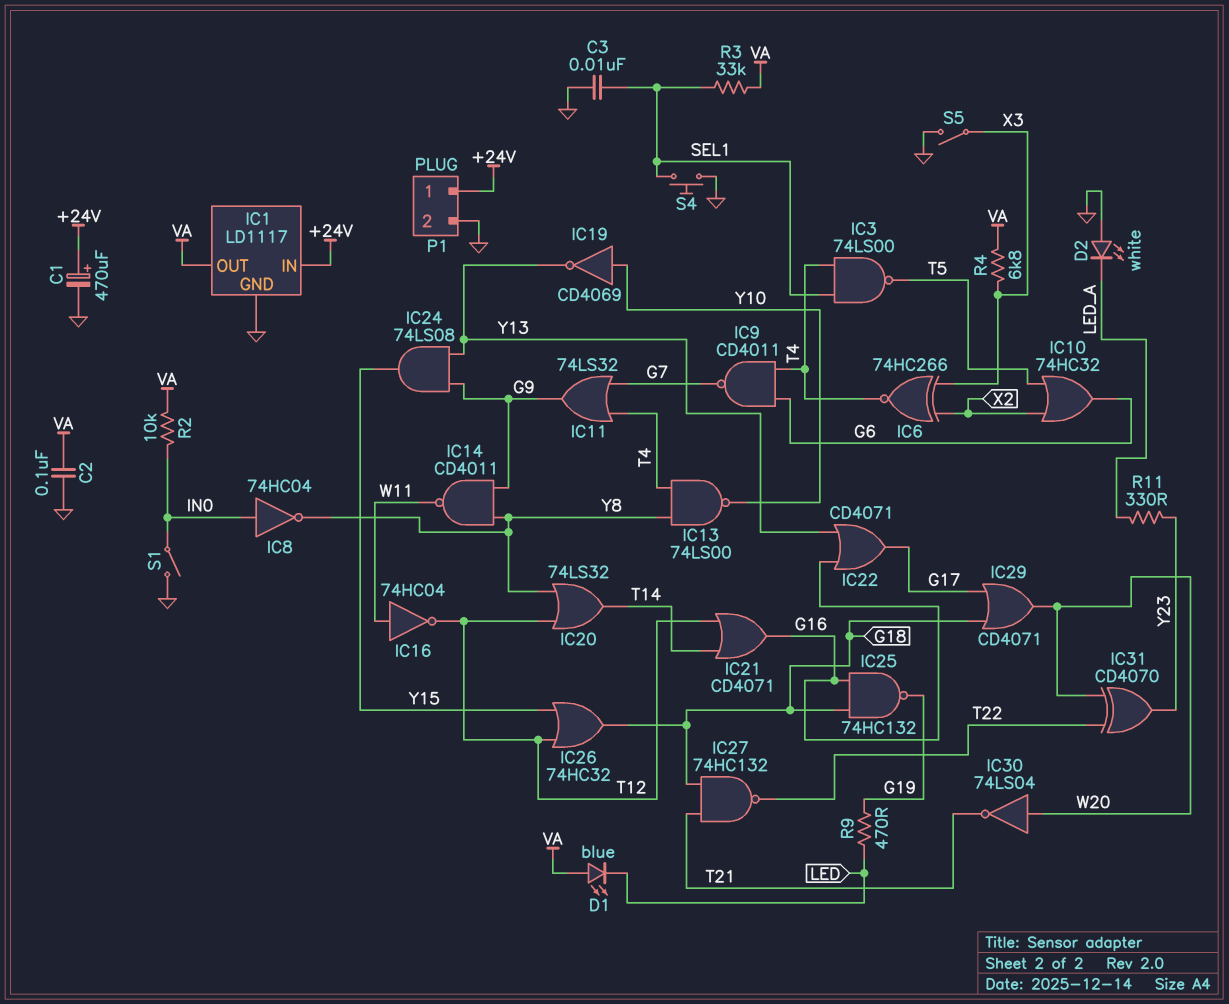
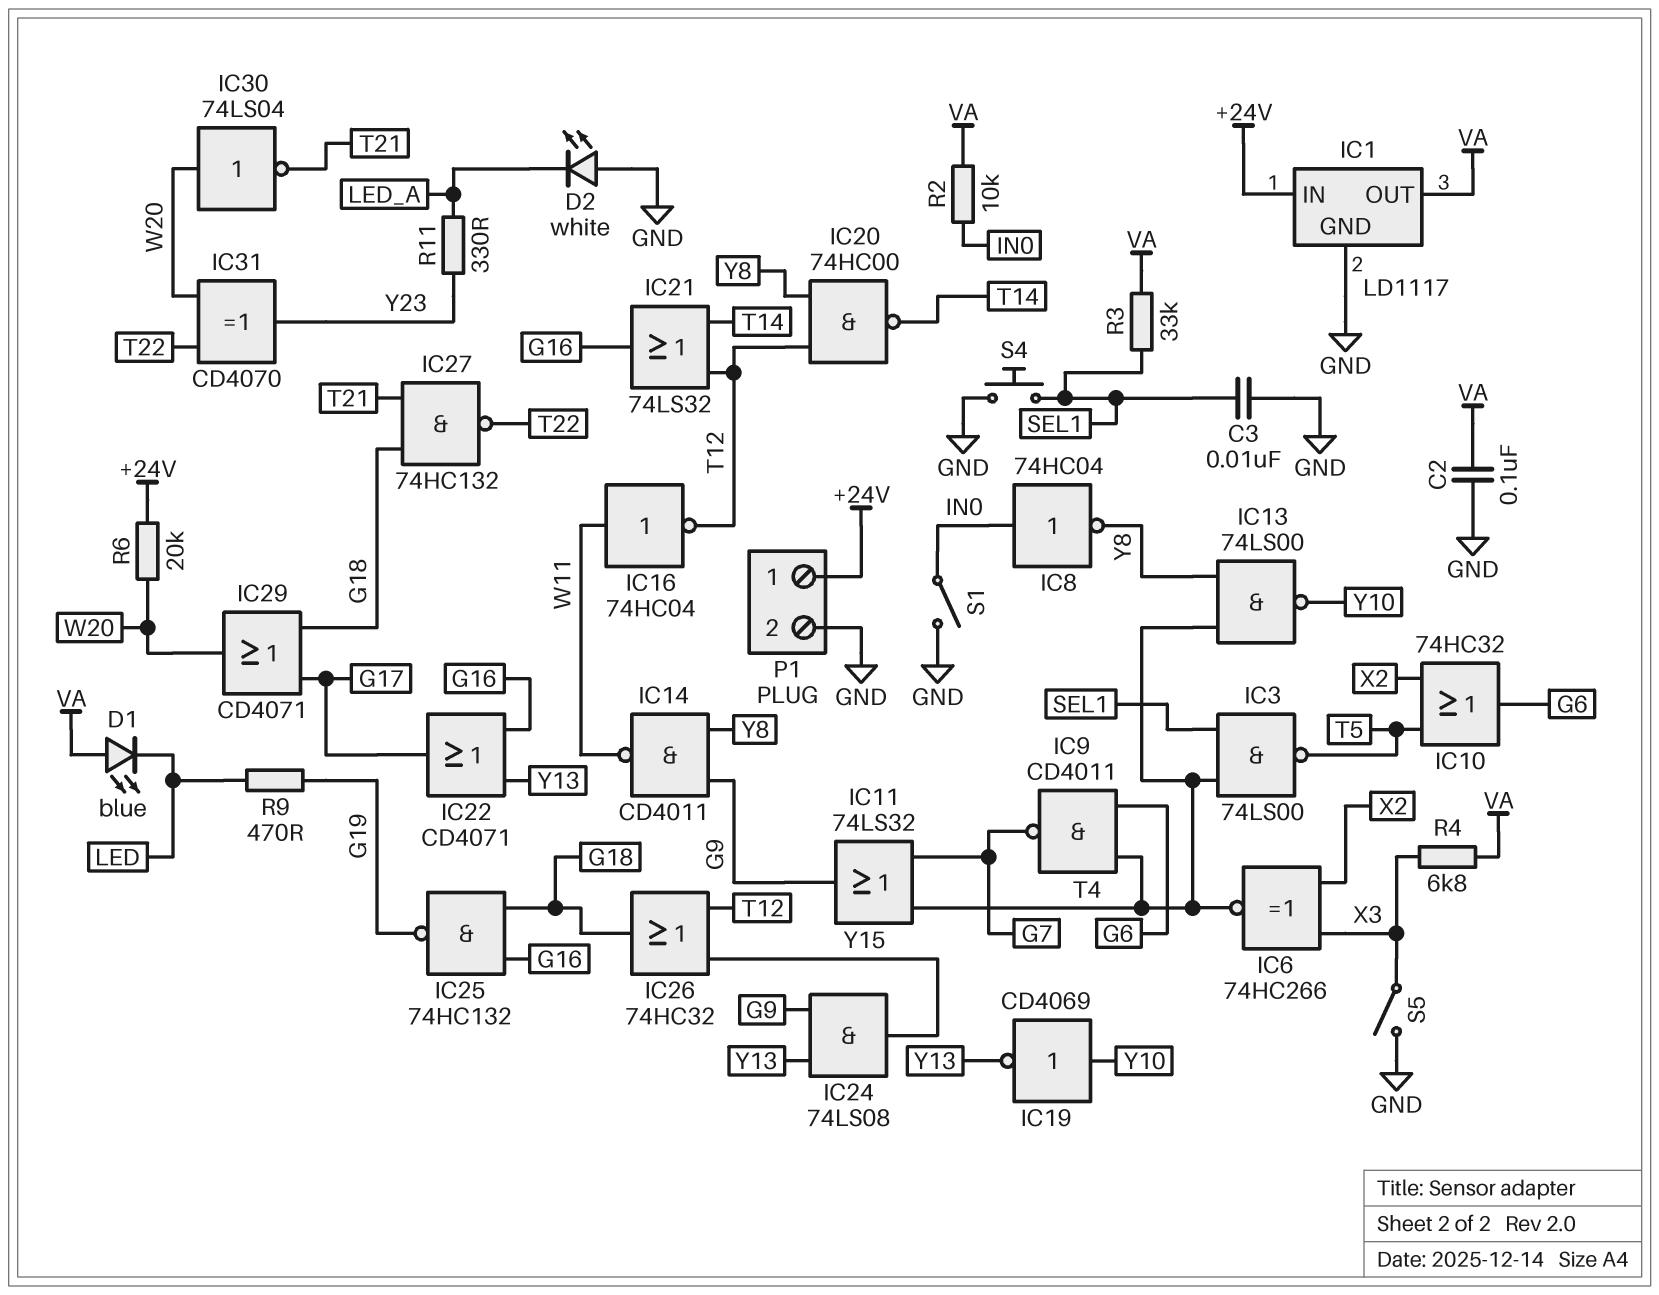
C1: 470uF (plus +24V, minus GND) -> none
IC20: OR 74LS32 (in T12, in Y8, out T14) -> NAND 74HC00 (in T12, in Y8, out T14)
IC21: OR CD4071 (in T12, in T14, out G16) -> OR 74LS32 (in T12, in T14, out G16)
R6: none -> 20k (+24V, W20)

